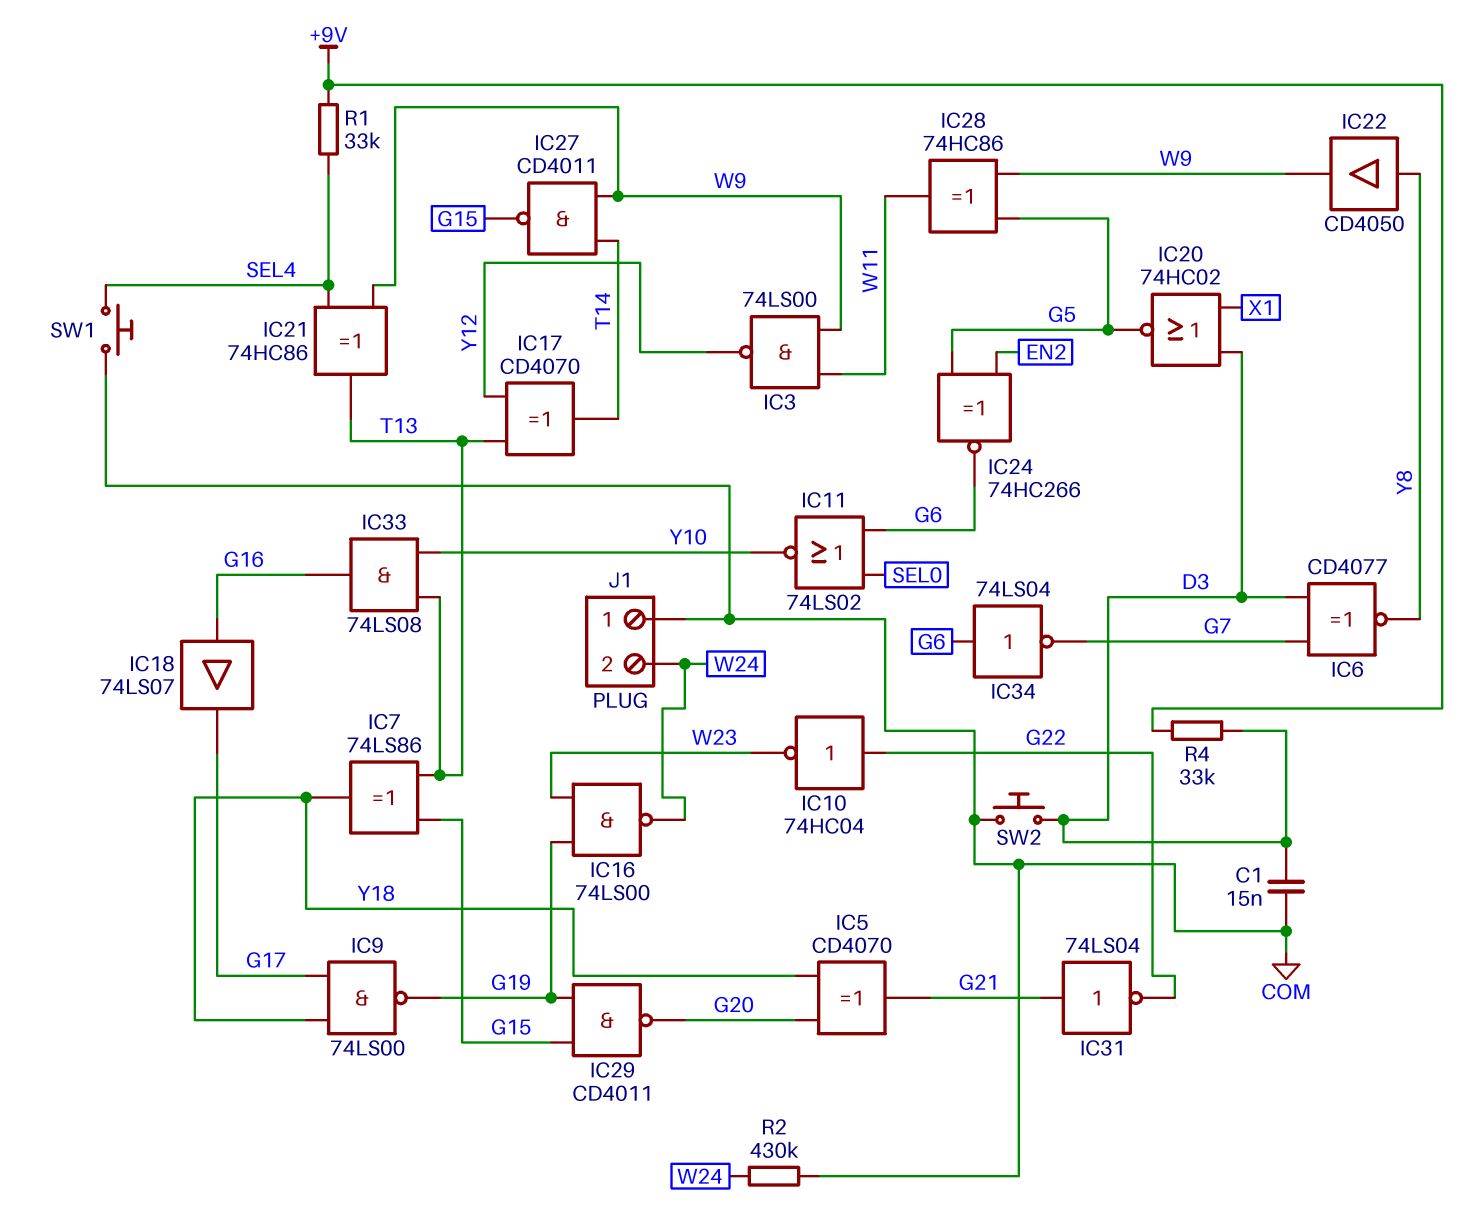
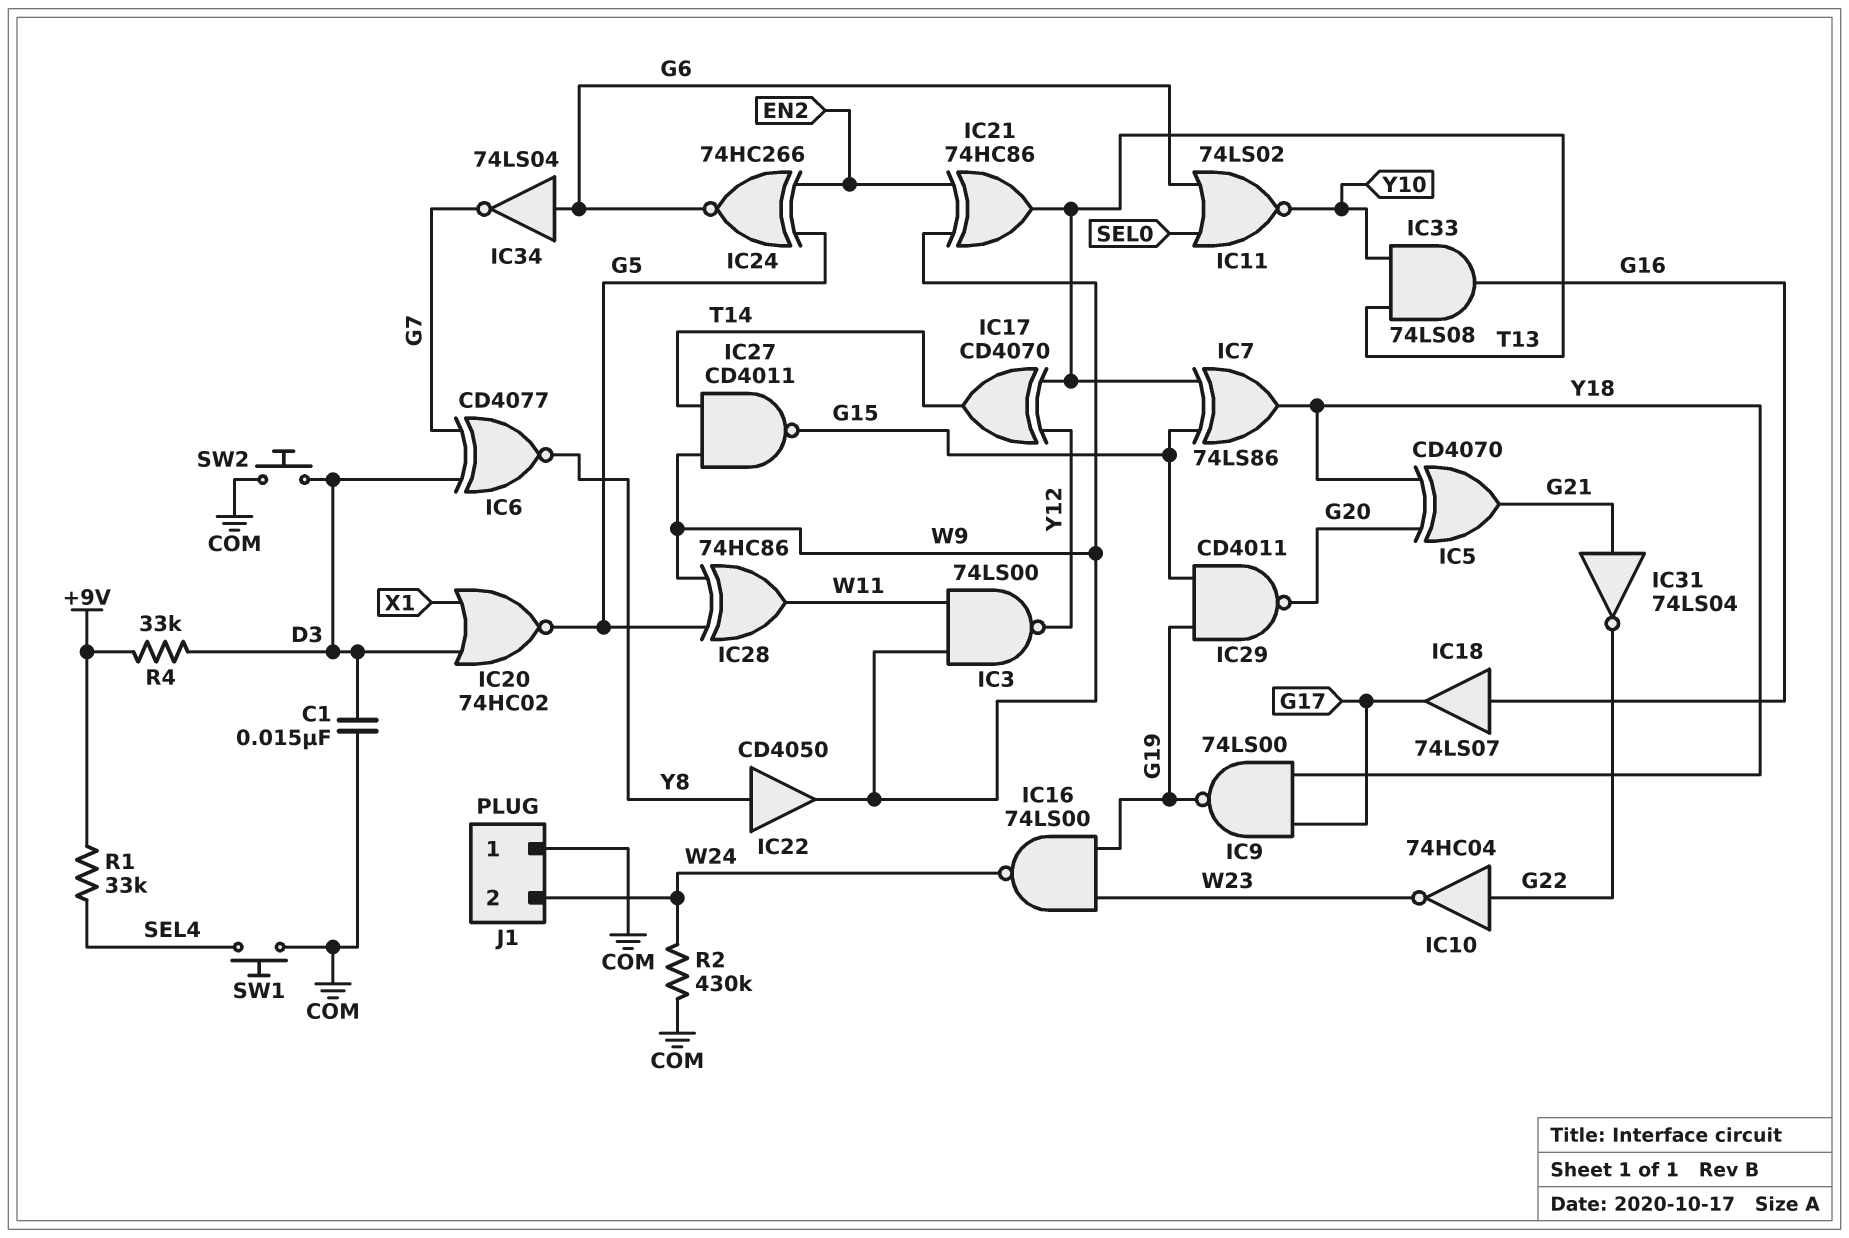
IC21: XOR 74HC86 (in SEL4, in W9, out T13) -> XOR 74HC86 (in EN2, in W9, out T13)

